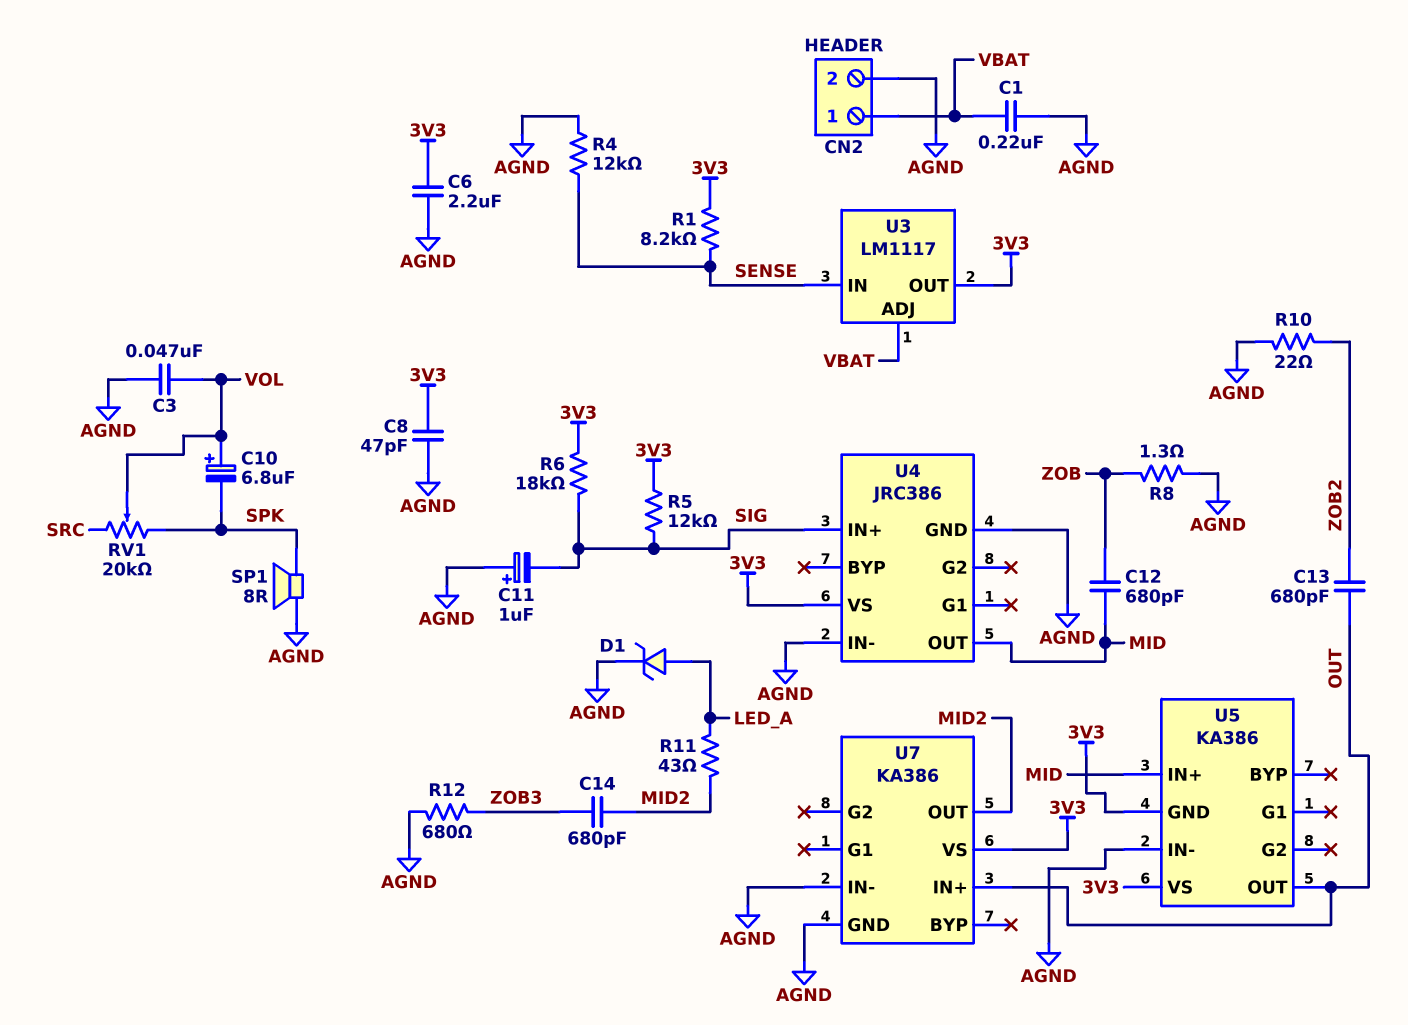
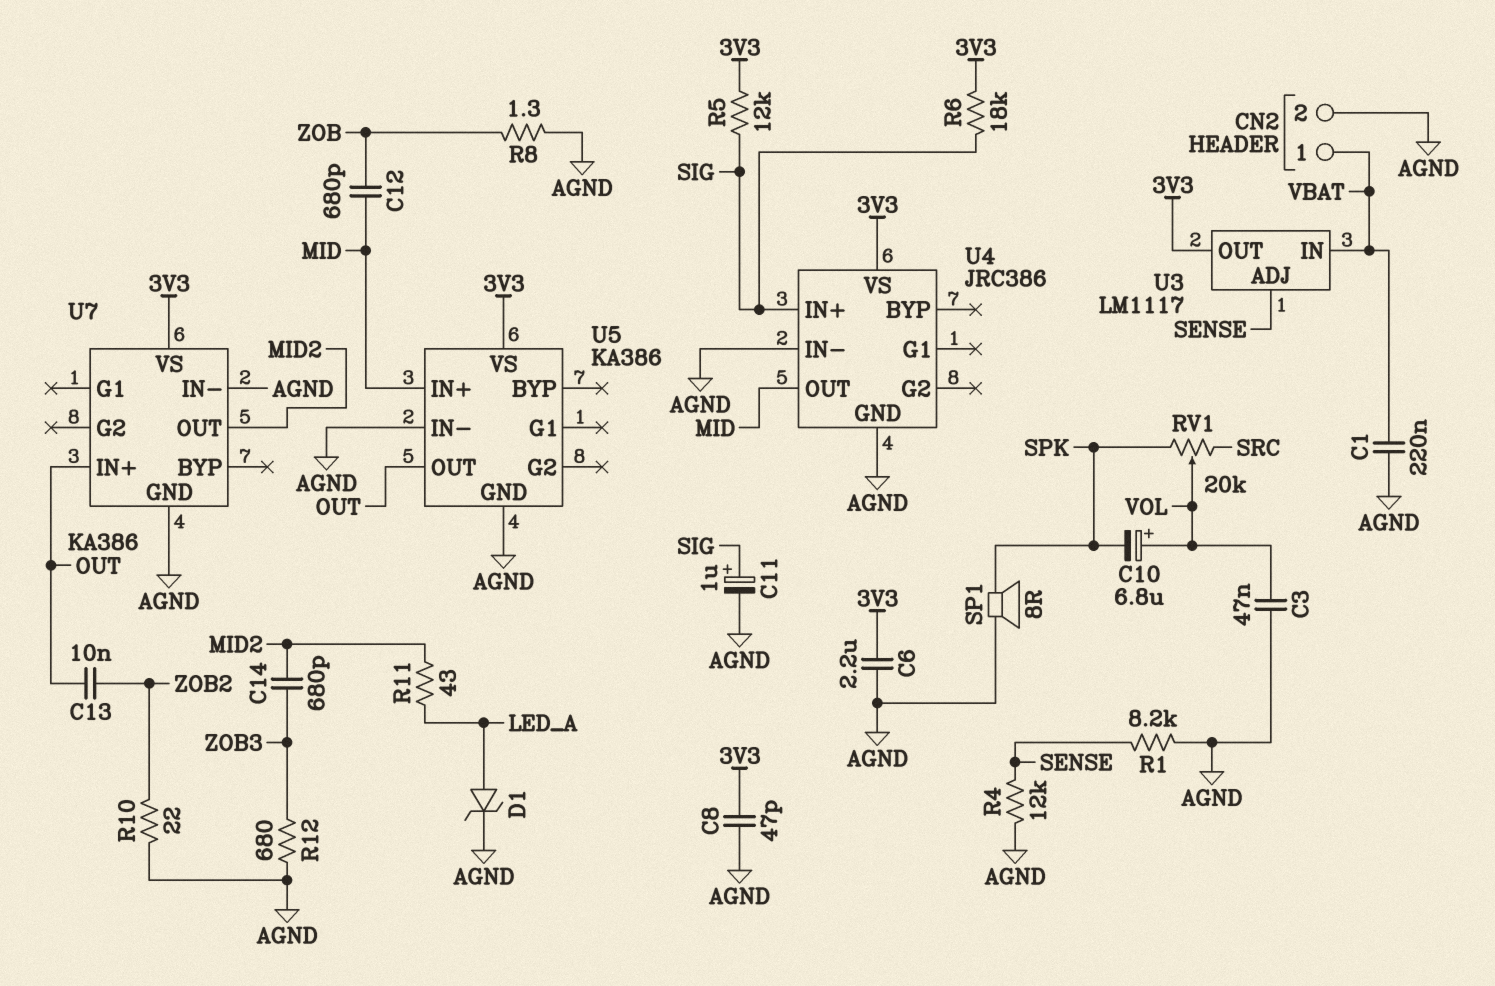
C11: 1uF (plus AGND, minus SIG) -> 1uF (plus SIG, minus AGND)
C13: 680pF (OUT, ZOB2) -> 10nF (OUT, ZOB2)
R1: 8.2k (3V3, SENSE) -> 8.2k (AGND, SENSE)
U3 pin ADJ: VBAT -> SENSE
U3 pin IN: SENSE -> VBAT
U5 pin GND: 3V3 -> AGND

